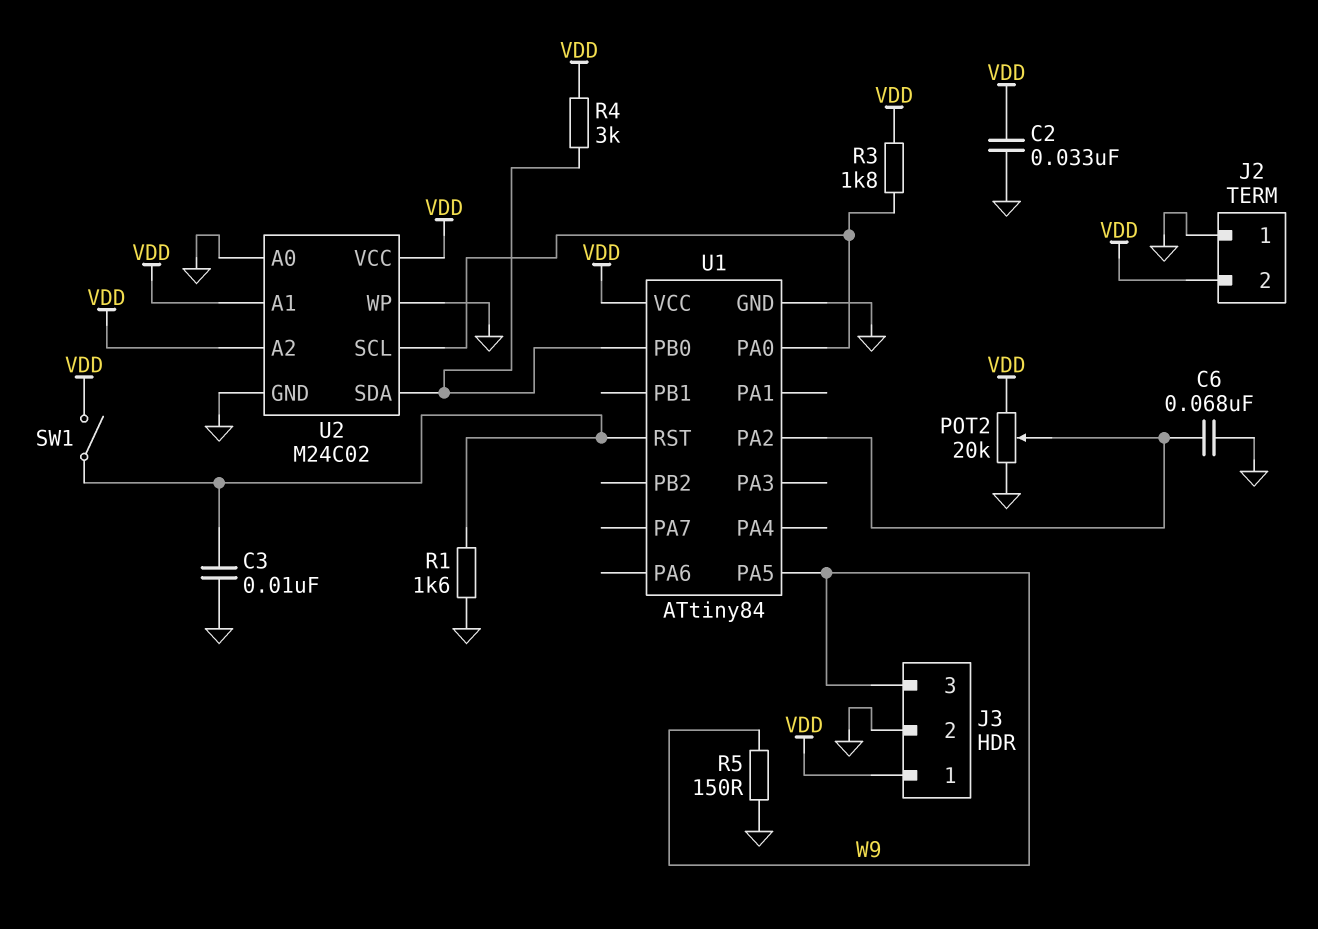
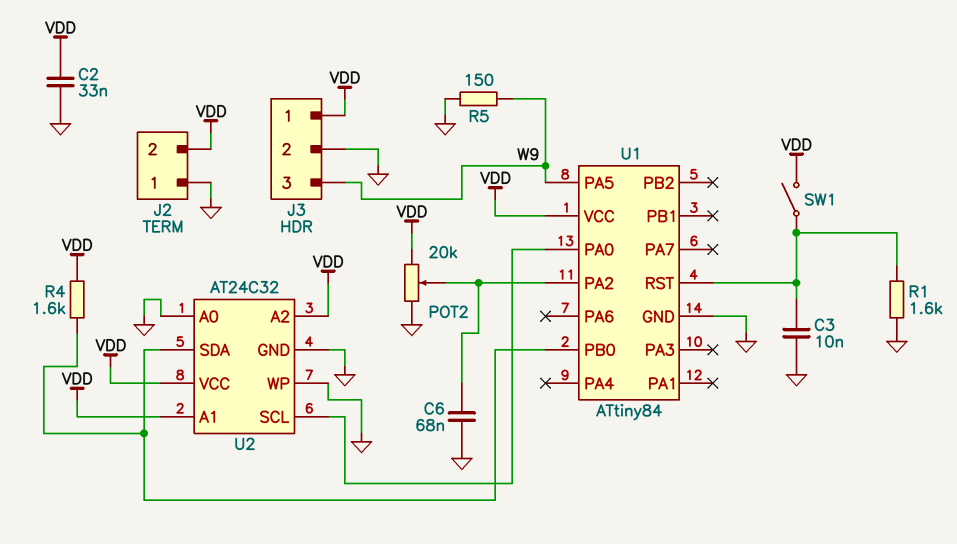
R3: 1.8k (U1/PA0, VDD) -> none
R4: 3k (U1/PB0, VDD) -> 1.6k (U1/PB0, VDD)
U2: M24C02 -> AT24C32

